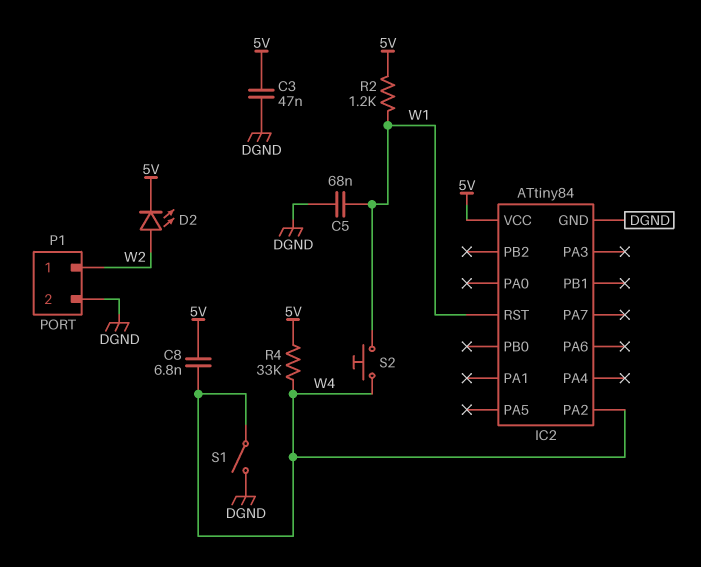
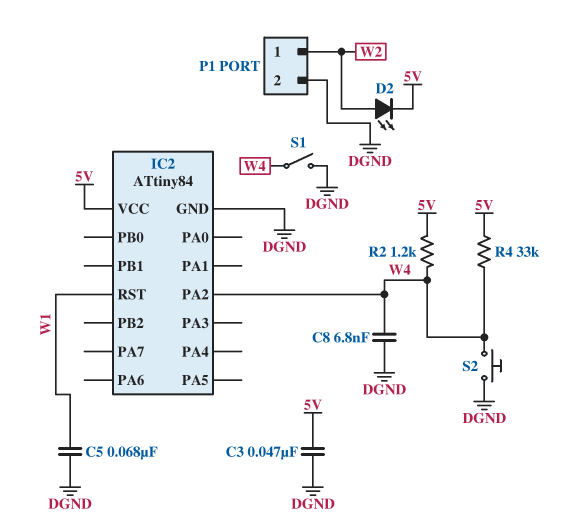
C8: 6.8nF (5V, W4) -> 6.8nF (DGND, W4)
R2: 1.2k (5V, W1) -> 1.2k (5V, W4)
S2: button (W1, W4) -> button (DGND, W4)

